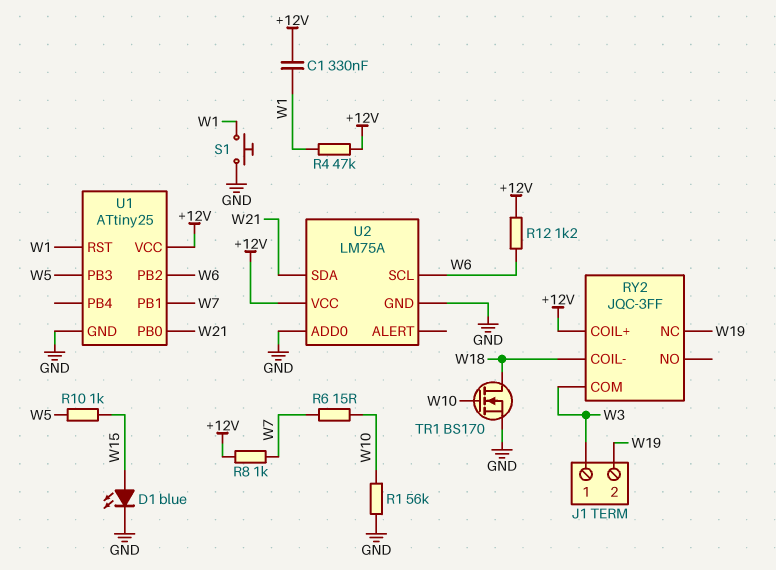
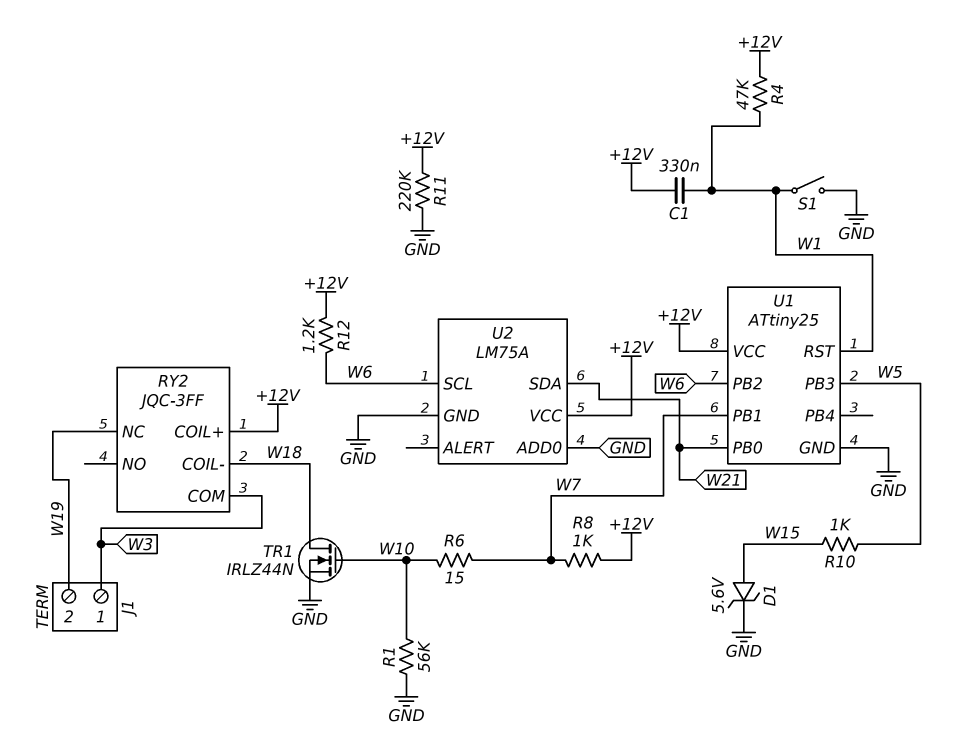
D1: LED blue (A W15, K GND) -> zener 5.6V (A W15, K GND)
R11: none -> 220k (+12V, GND)
S1: button (GND, W1) -> switch (GND, W1)
TR1: NMOS BS170 (G W10, D W18, S GND) -> NMOS IRLZ44N (G W10, D W18, S GND)

